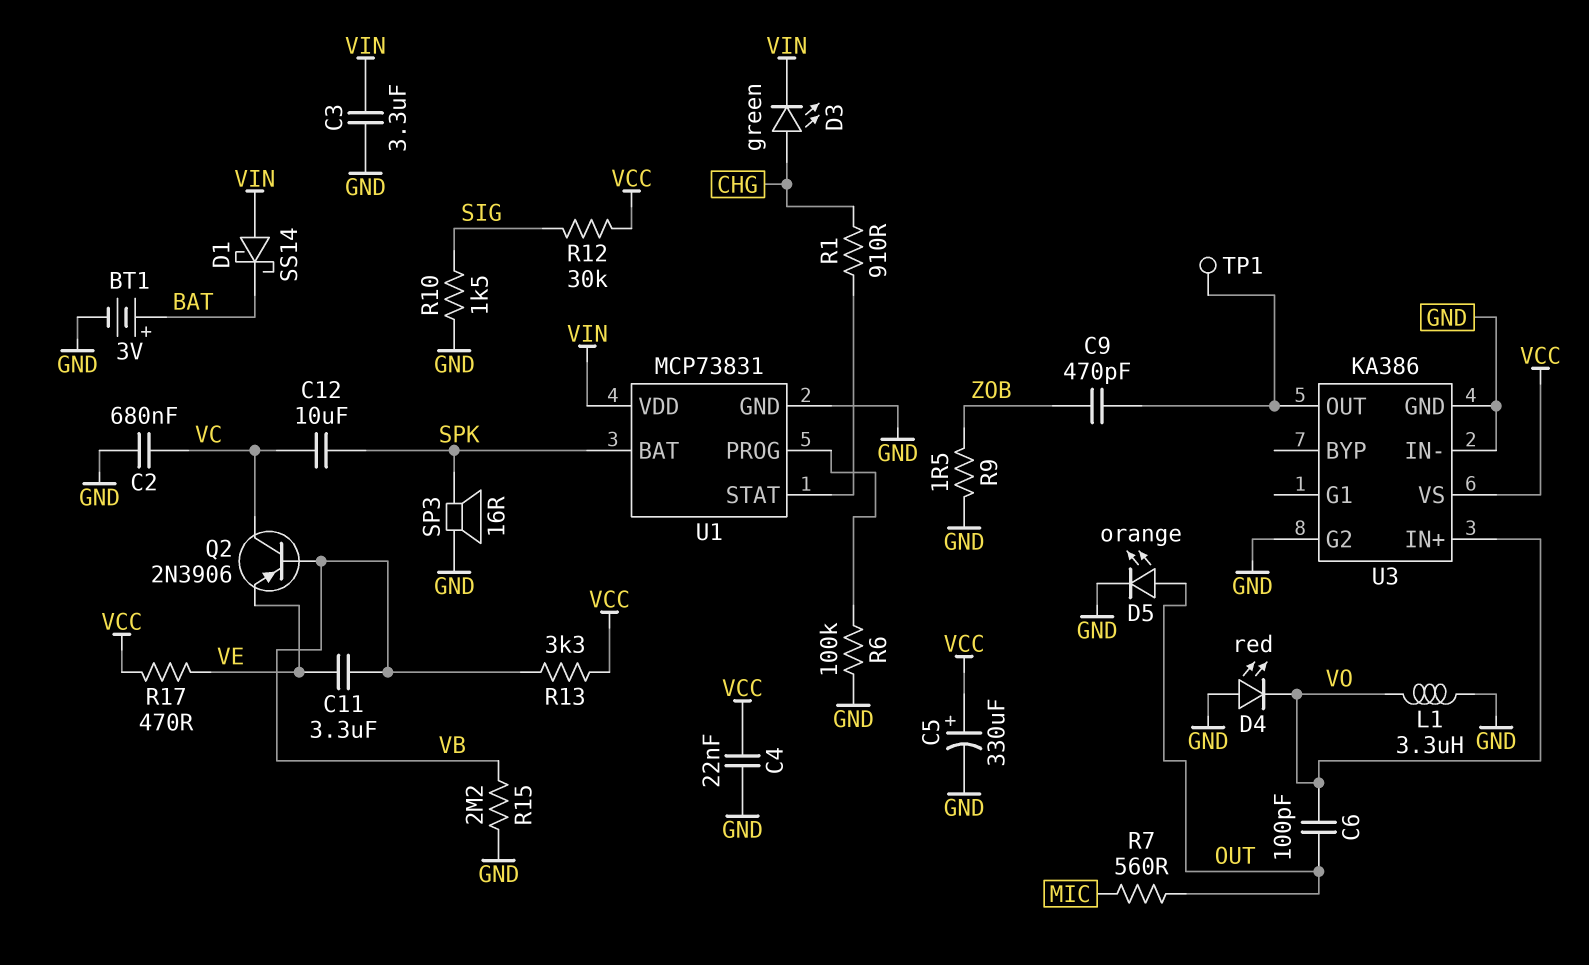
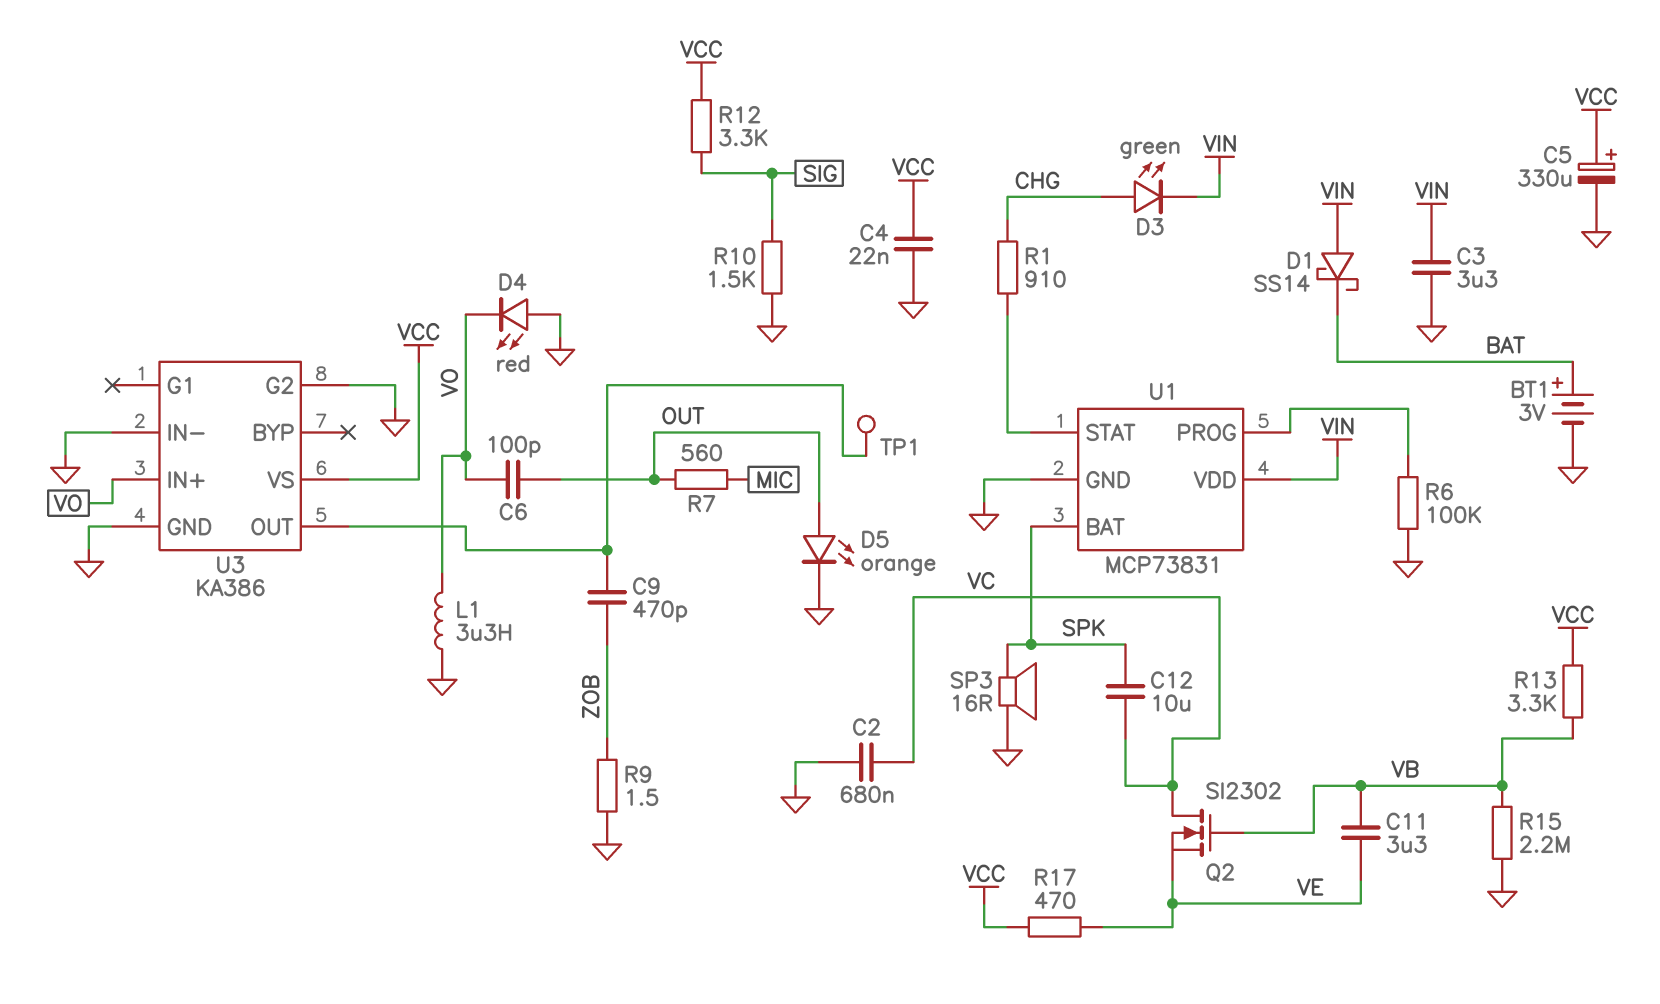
Q2: PNP 2N3906 (B VB, C VC, E VE) -> NMOS SI2302 (G VB, D VC, S VE)
R12: 30k (SIG, VCC) -> 3.3k (SIG, VCC)

